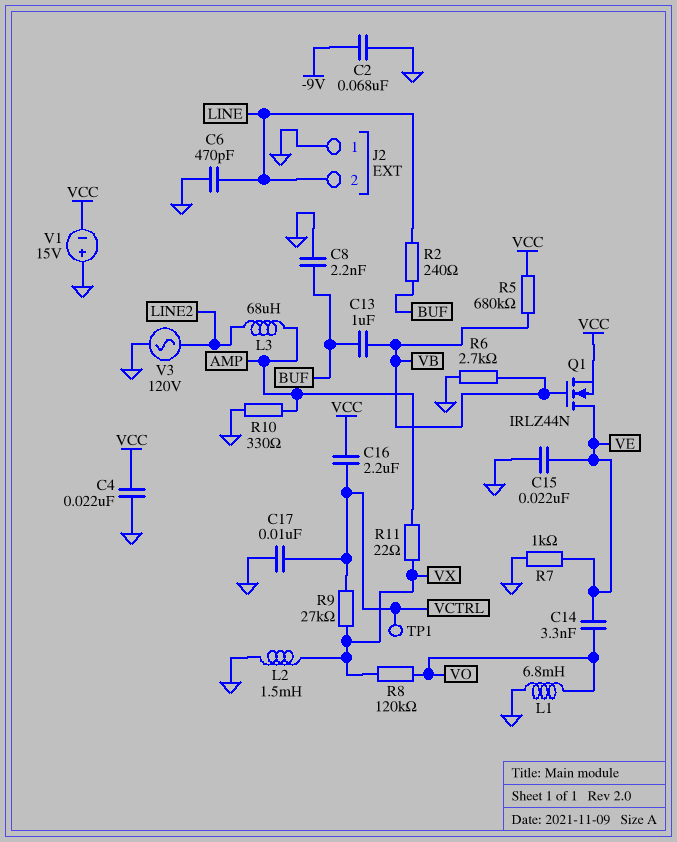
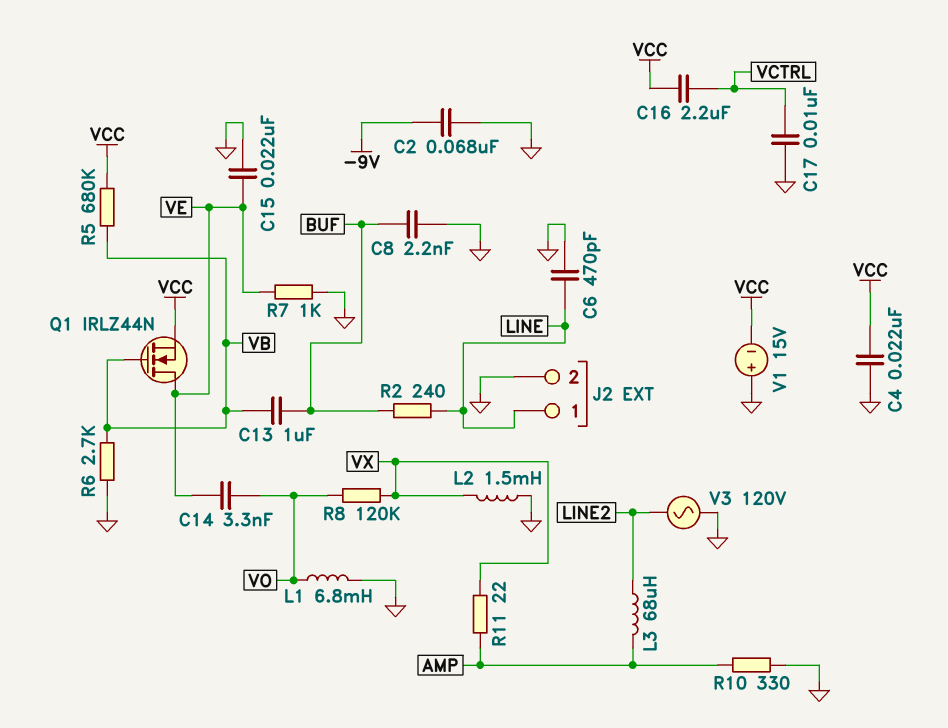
J2 pin 1: GND -> LINE
J2 pin 2: LINE -> GND
R9: 27k (VCTRL, VX) -> none
TP1: test point (VCTRL) -> none

